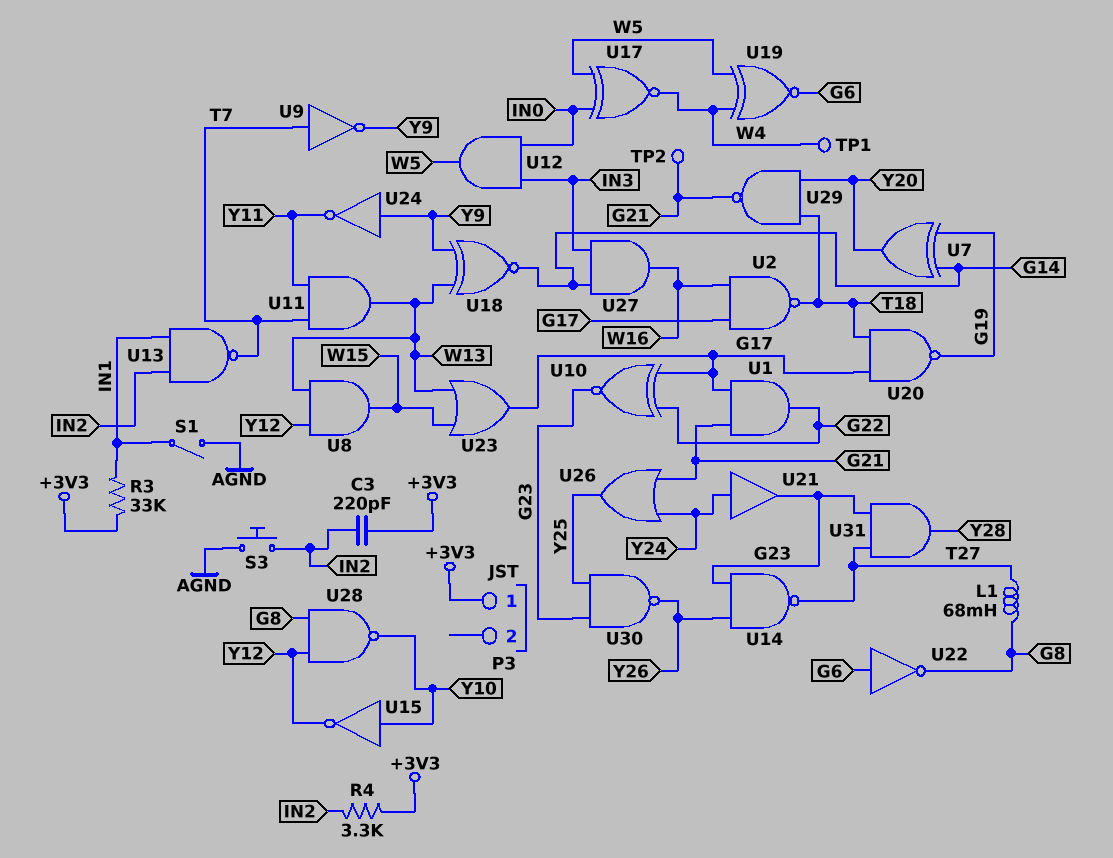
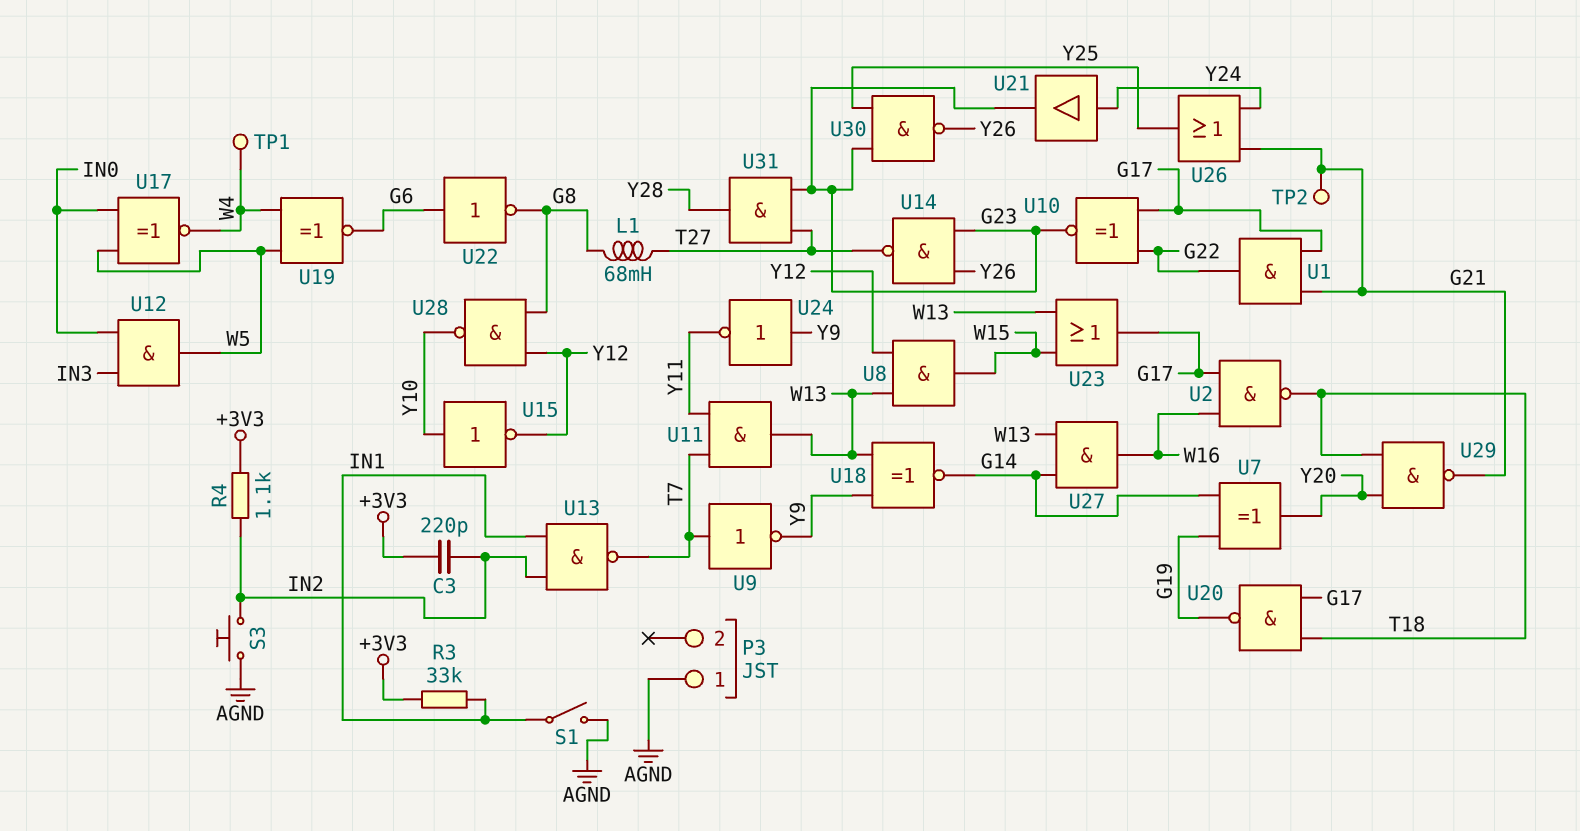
P3 pin 1: +3V3 -> AGND
R4: 3.3k (+3V3, IN2) -> 1.1k (+3V3, IN2)
U27: AND (in G14, in IN3, out W16) -> AND (in G14, in W13, out W16)

